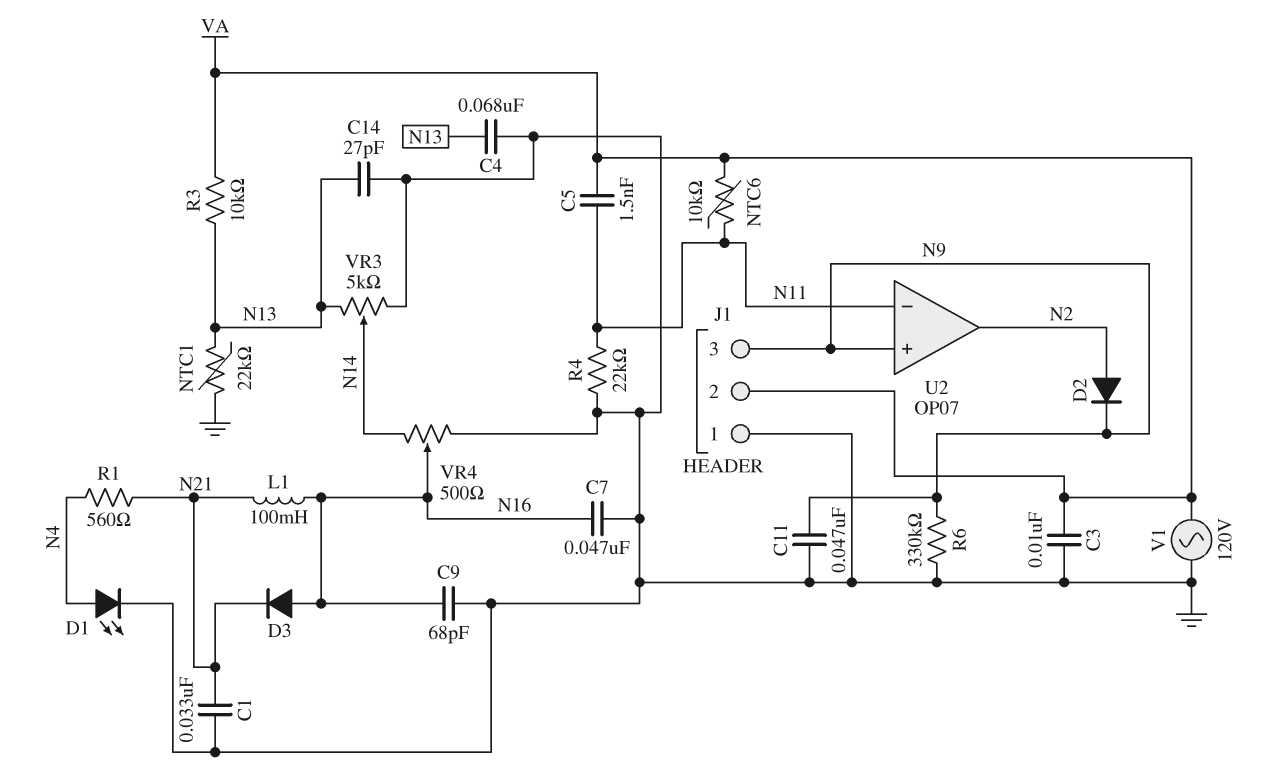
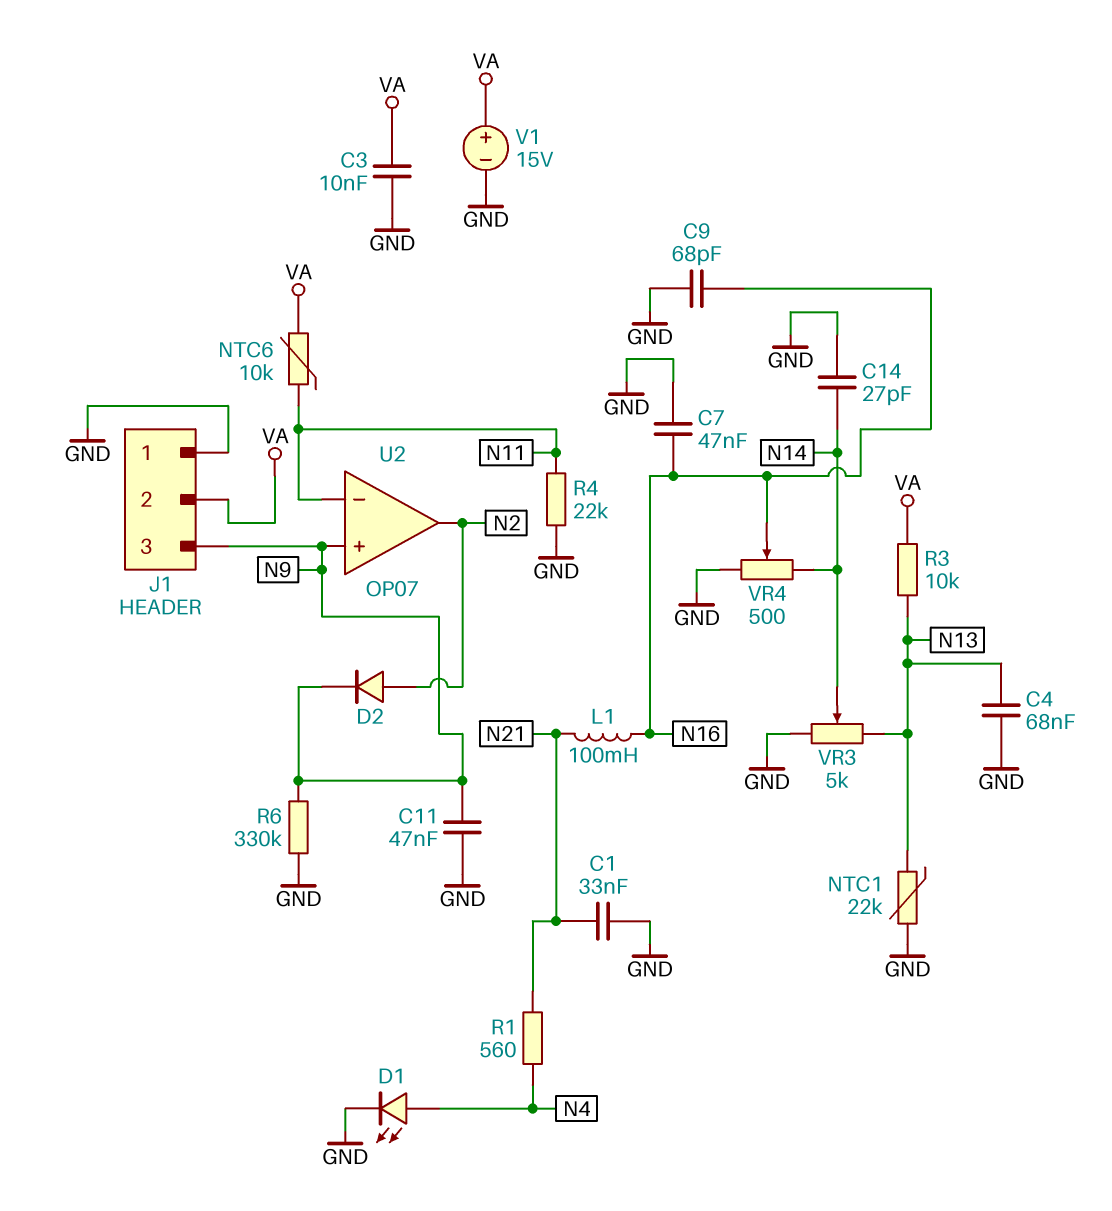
C5: 1.5nF (N11, VA) -> none
C14: 27pF (GND, N13) -> 27pF (GND, N14)
D3: diode (A N16, K N21) -> none
V1: AC 120V (GND, VA) -> 15V (plus VA, minus GND)

